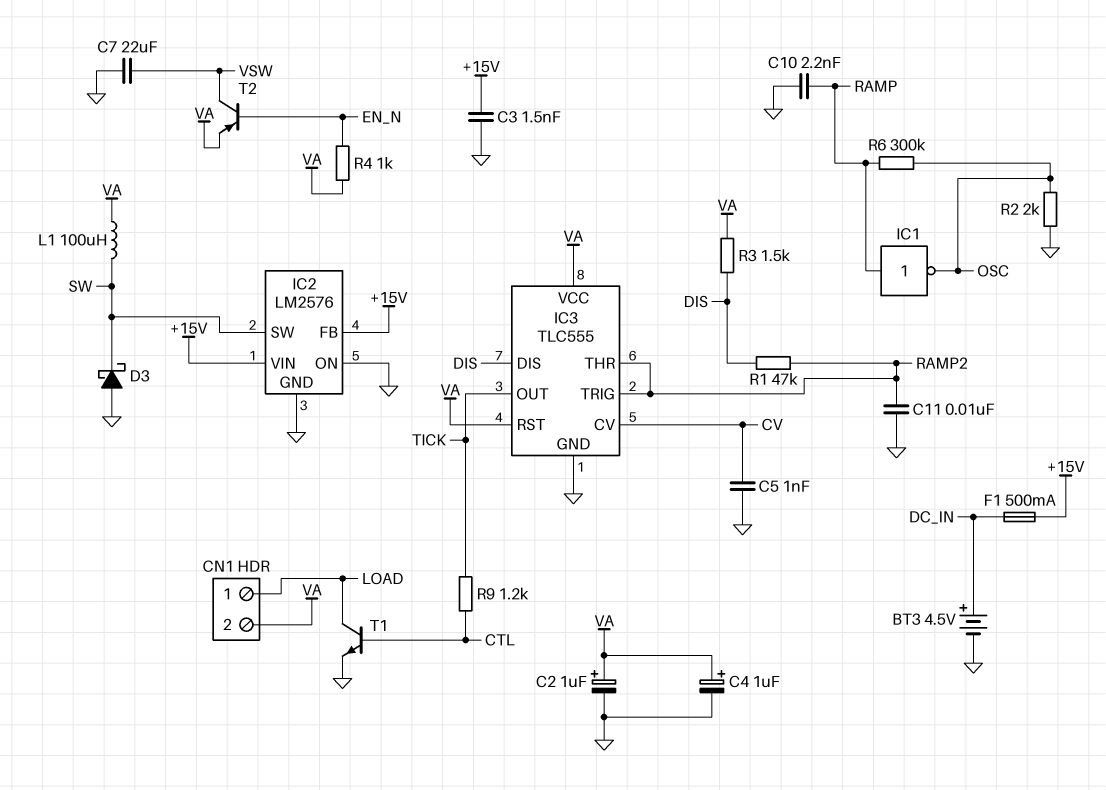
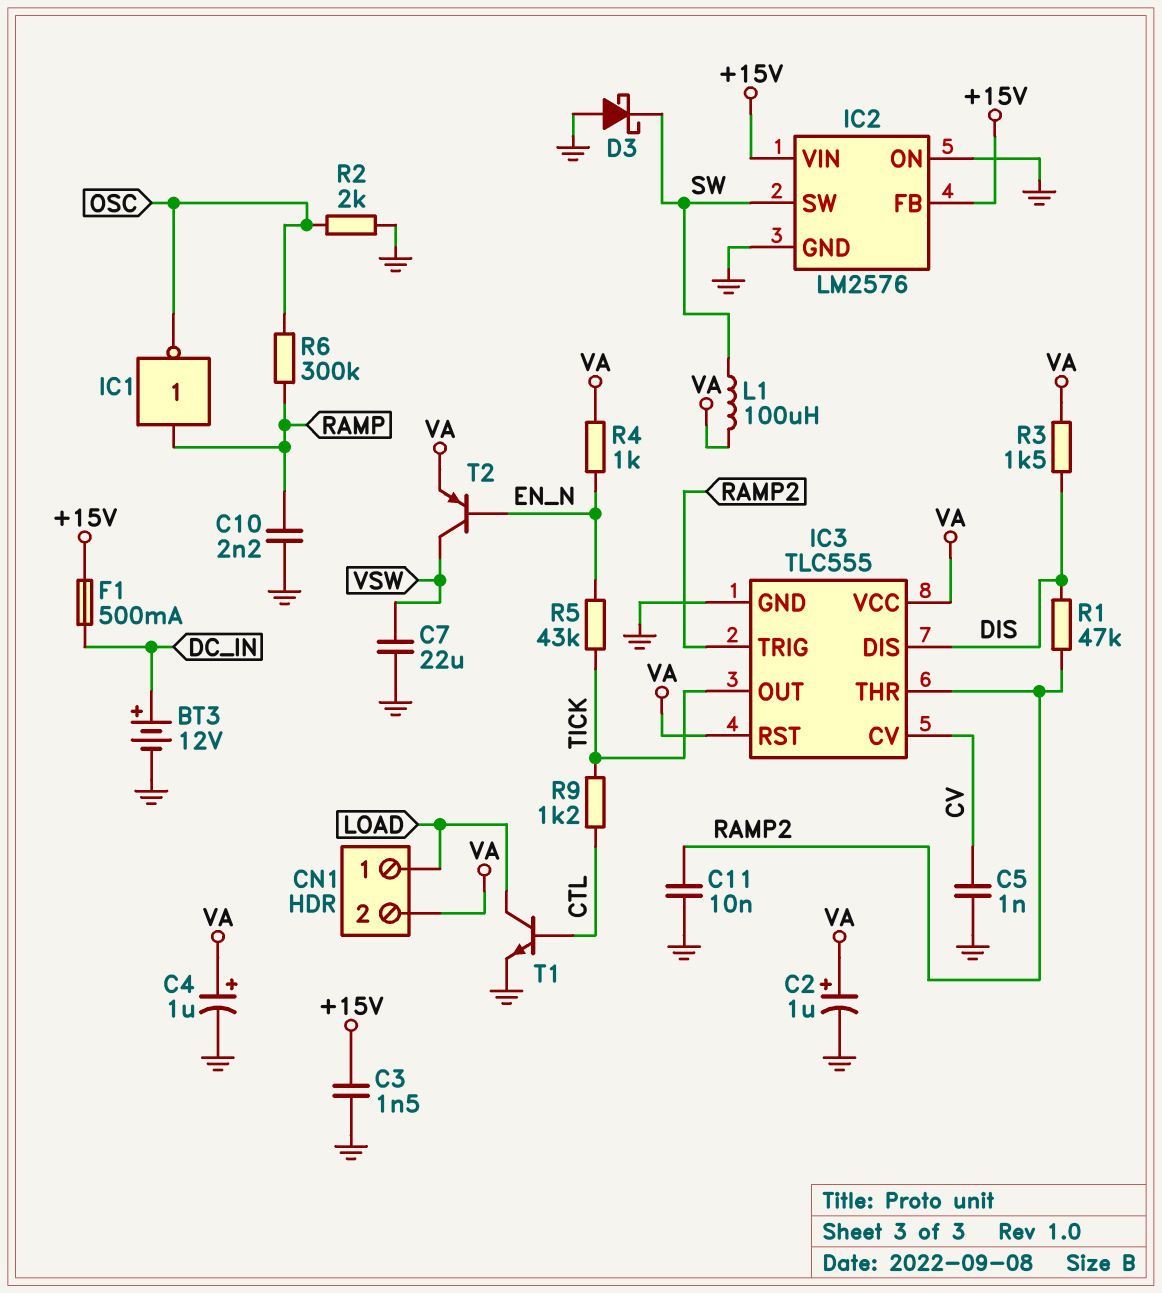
BT3: 4.5V (plus DC_IN, minus GND) -> 12V (plus DC_IN, minus GND)
R5: none -> 43k (EN_N, TICK)

